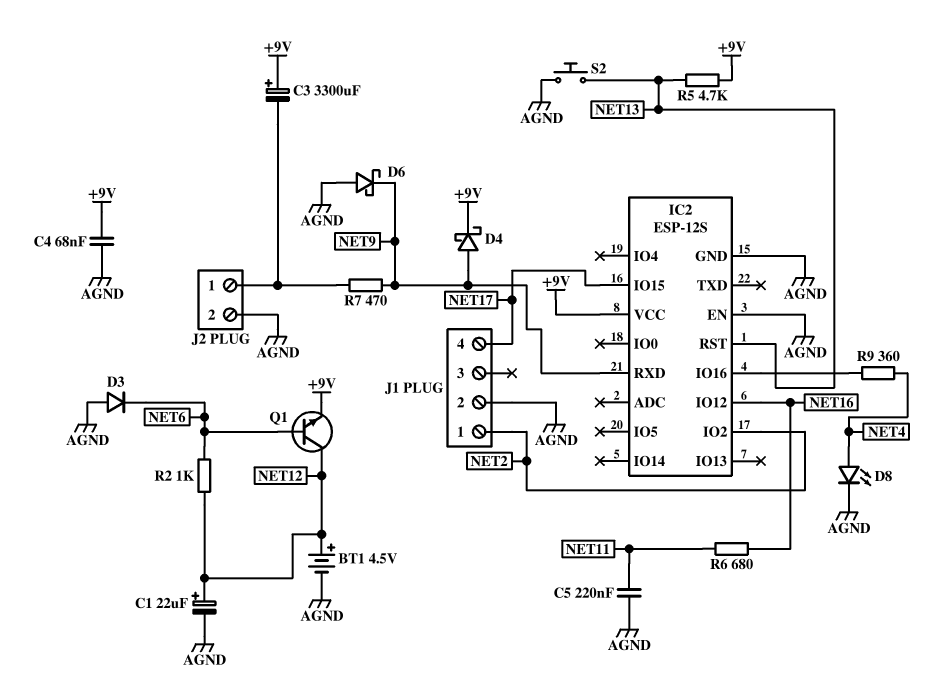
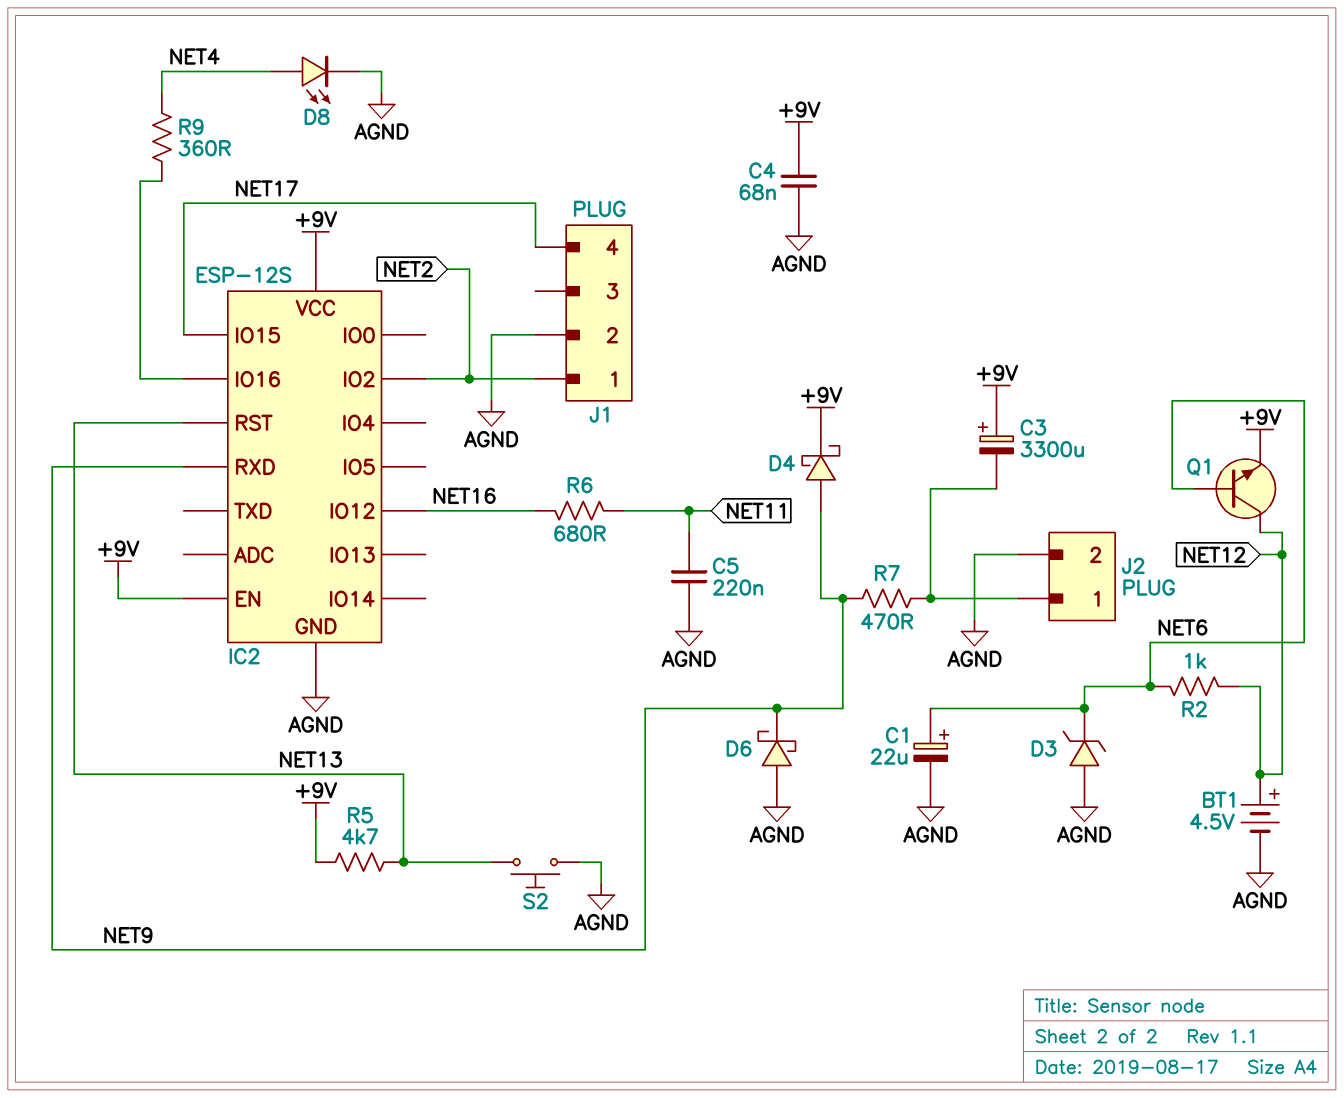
C1: 22uF (plus NET12, minus AGND) -> 22uF (plus NET6, minus AGND)
D3: diode (A AGND, K NET6) -> zener (A AGND, K NET6)
IC2 pin EN: AGND -> +9V

